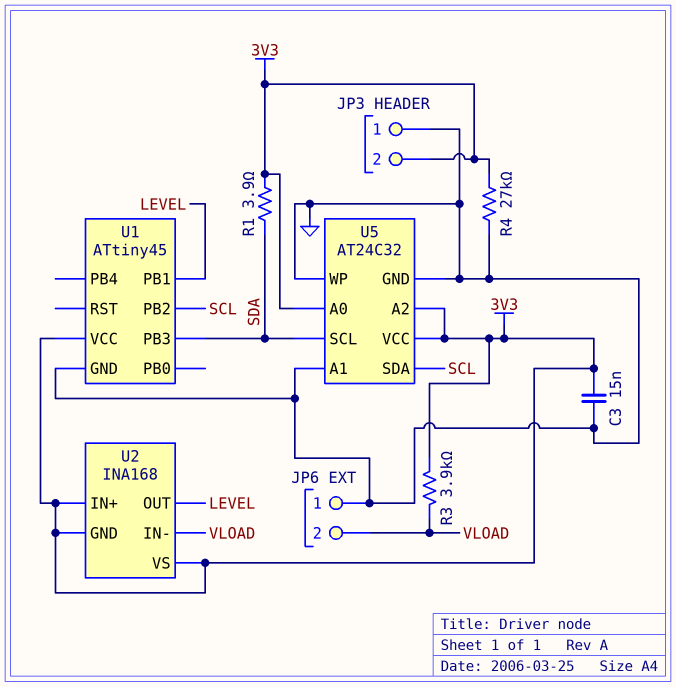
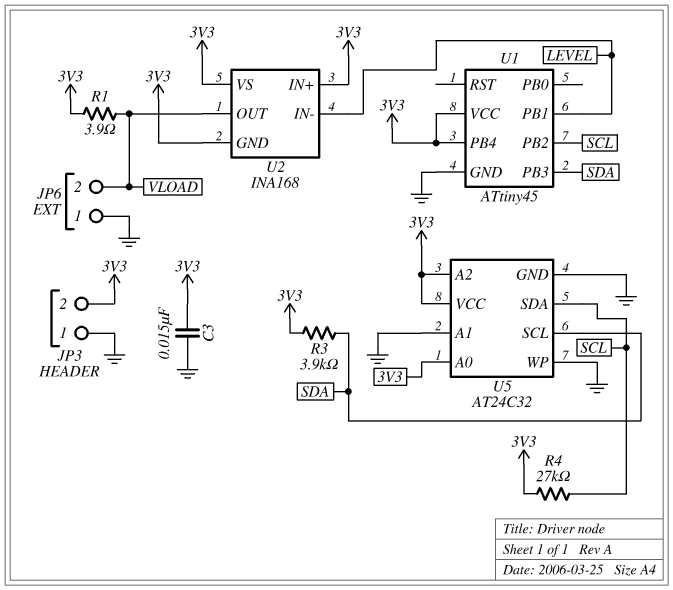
R1: 3.9 (3V3, SDA) -> 3.9 (3V3, VLOAD)
R3: 3.9k (3V3, VLOAD) -> 3.9k (3V3, SDA)
R4: 27k (3V3, GND) -> 27k (3V3, SCL)
U1 pin PB4: none -> 3V3
U2 pin IN-: VLOAD -> LEVEL
U2 pin OUT: LEVEL -> VLOAD

